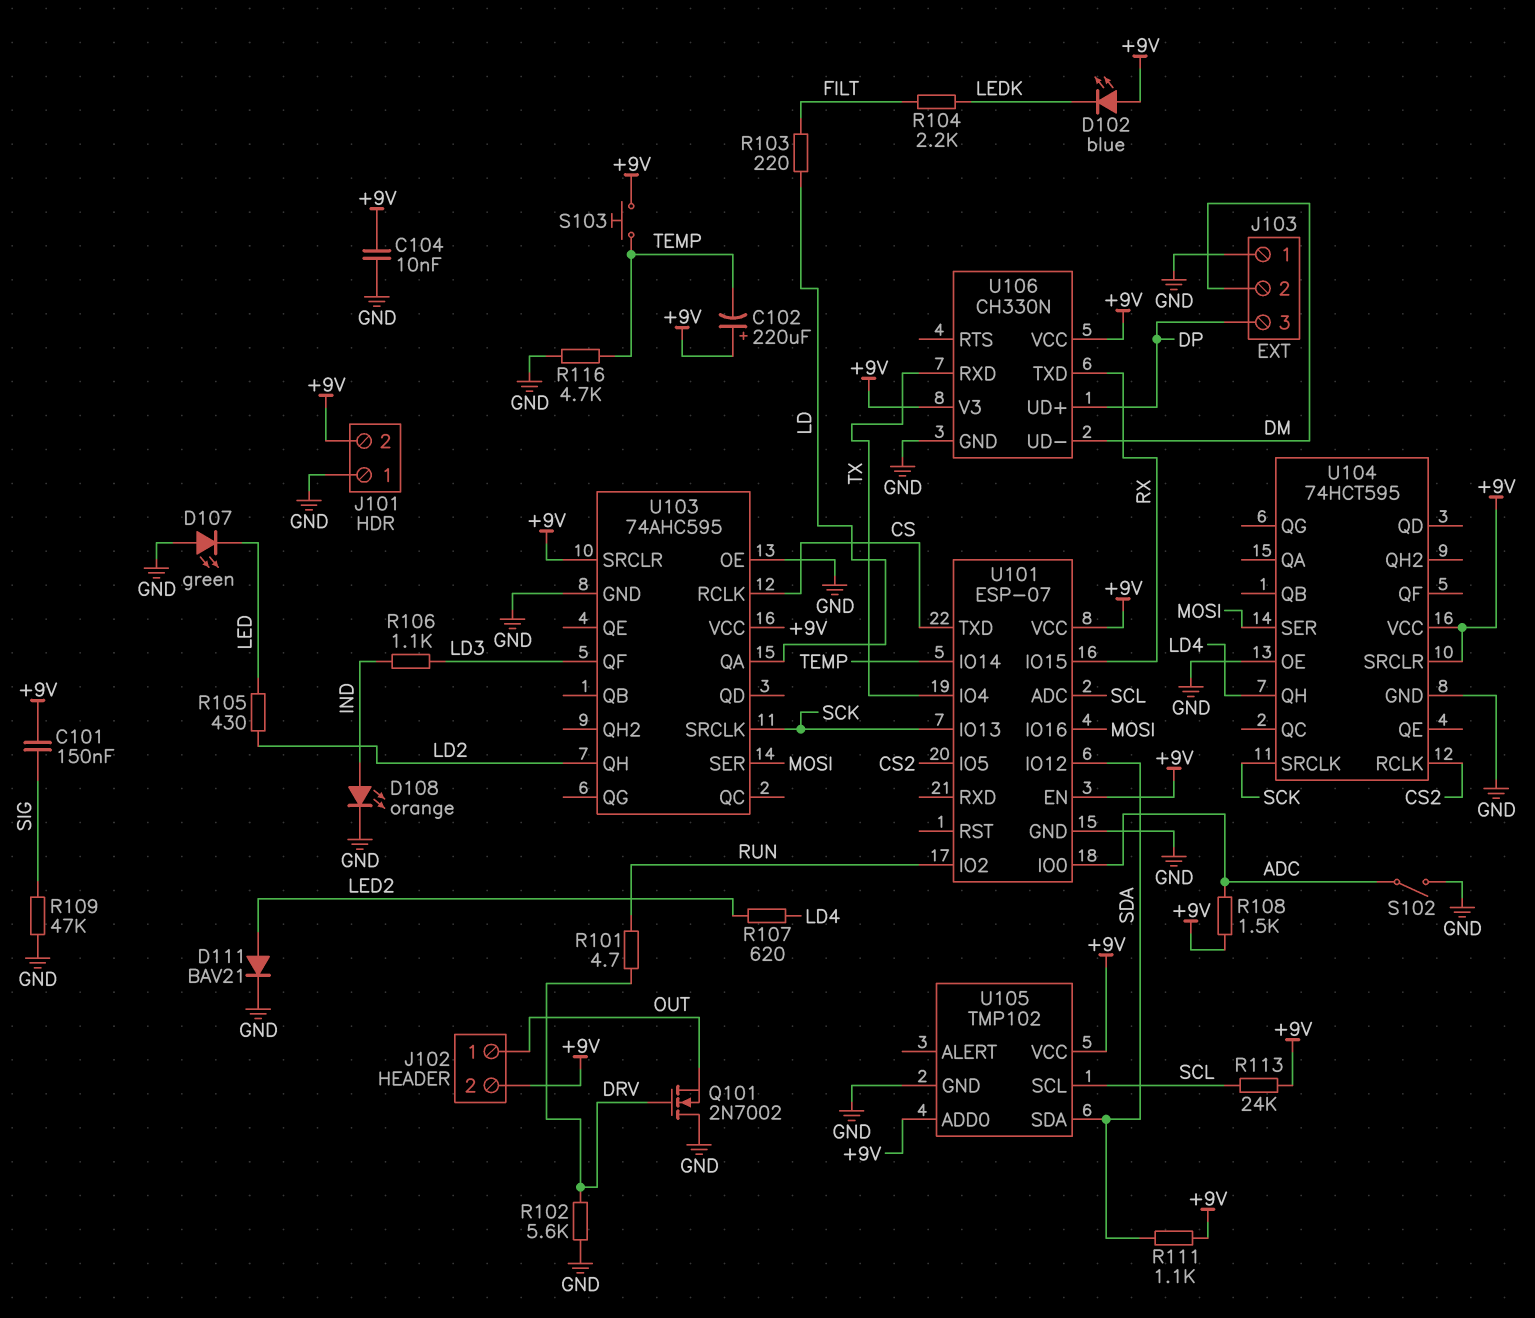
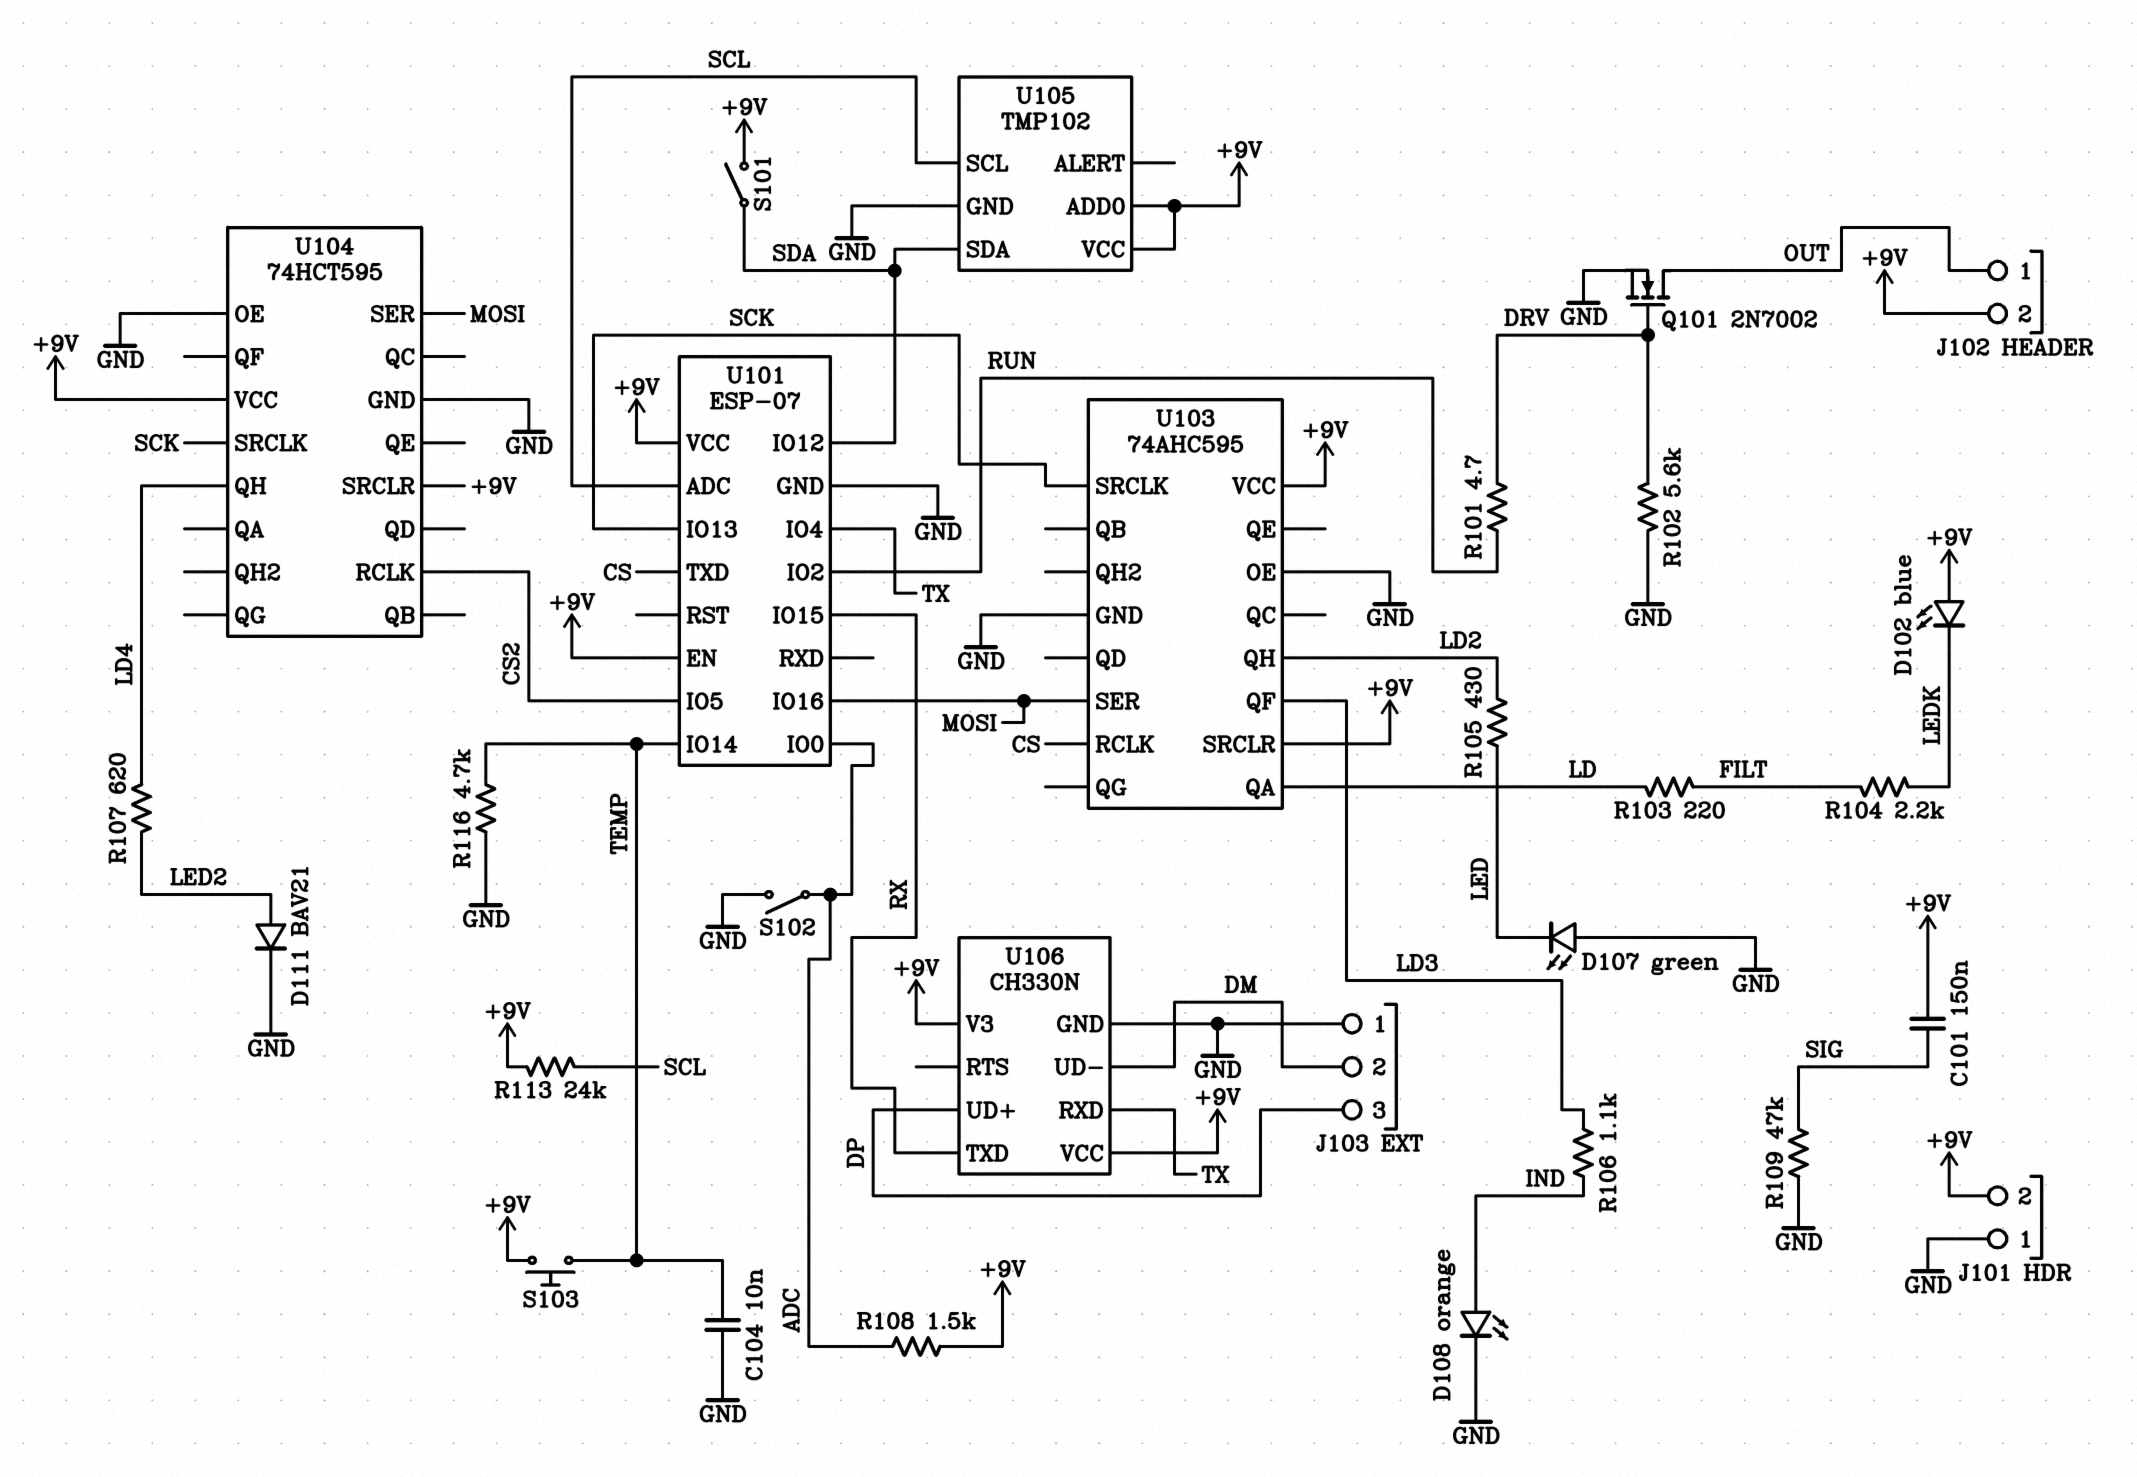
C102: 220uF (plus +9V, minus TEMP) -> none
C104: 10nF (+9V, GND) -> 10nF (GND, TEMP)
Q101: NMOS 2N7002 (G DRV, D GND, S OUT) -> NMOS 2N7002 (G DRV, D OUT, S GND)
R111: 1.1k (+9V, SDA) -> none
S101: none -> switch (+9V, SDA)

